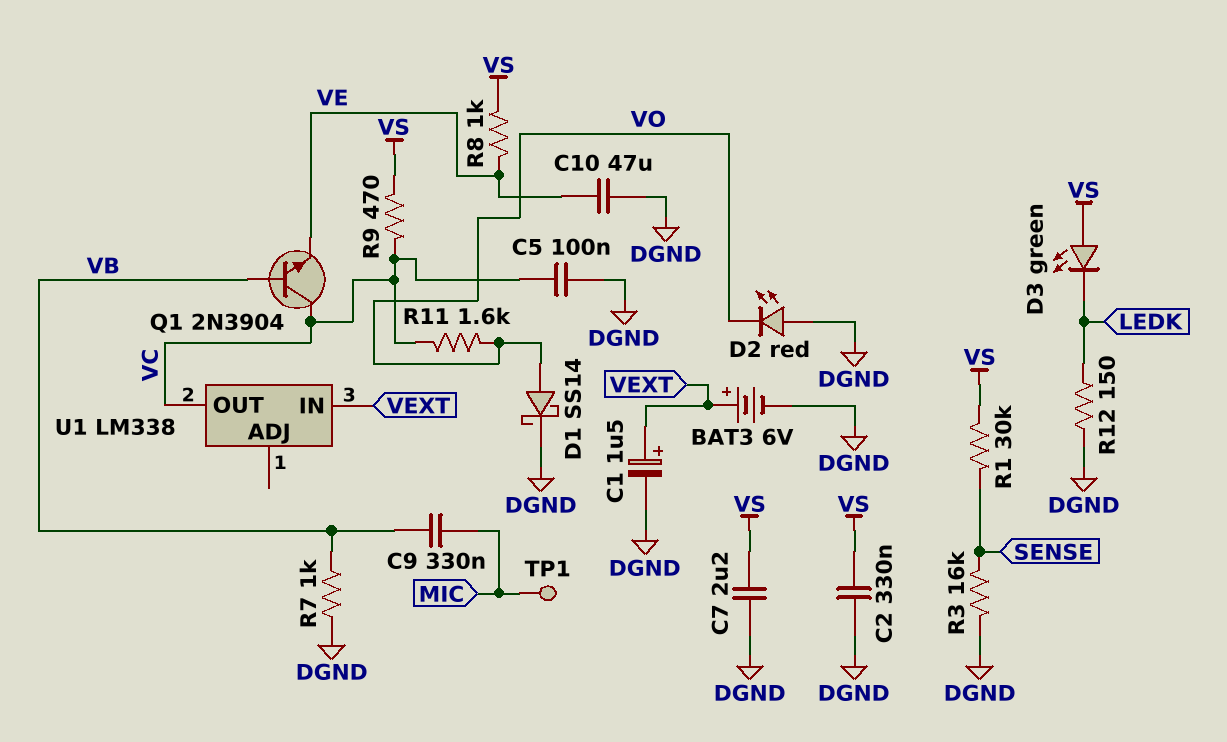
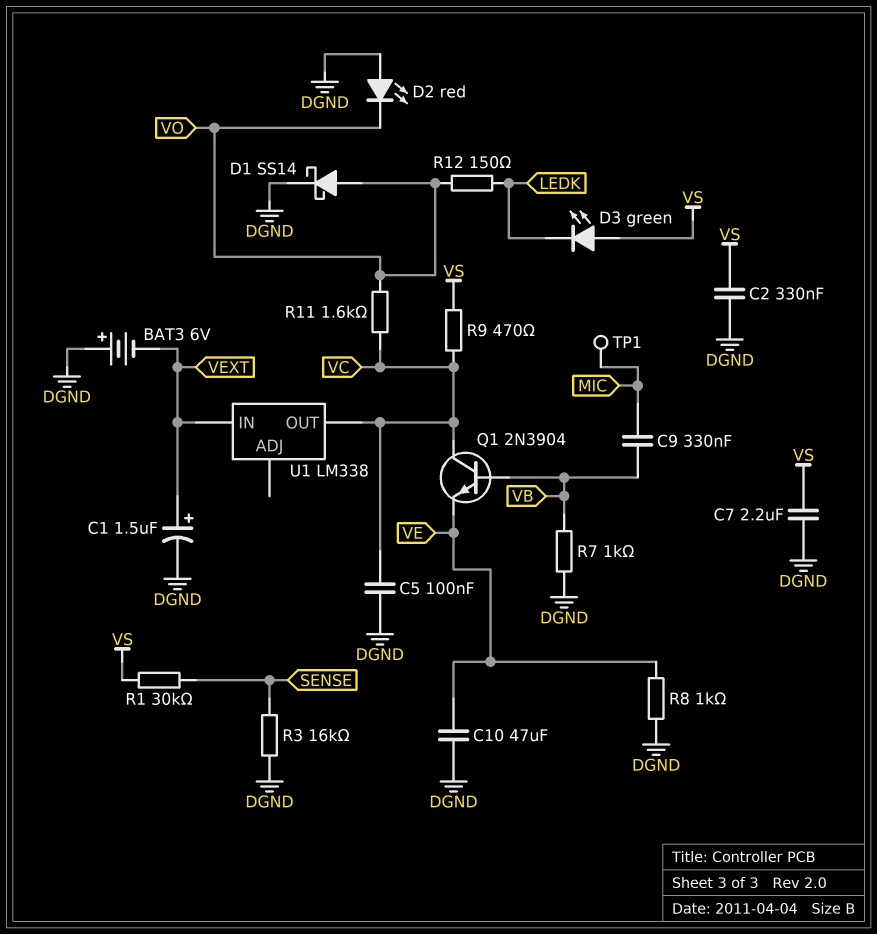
BAT3: 6V (plus VEXT, minus DGND) -> 6V (plus DGND, minus VEXT)
R8: 1k (VE, VS) -> 1k (DGND, VE)
R12: 150 (DGND, LEDK) -> 150 (LEDK, VO)

